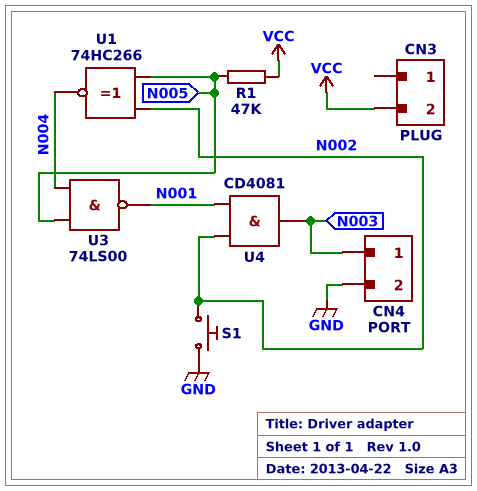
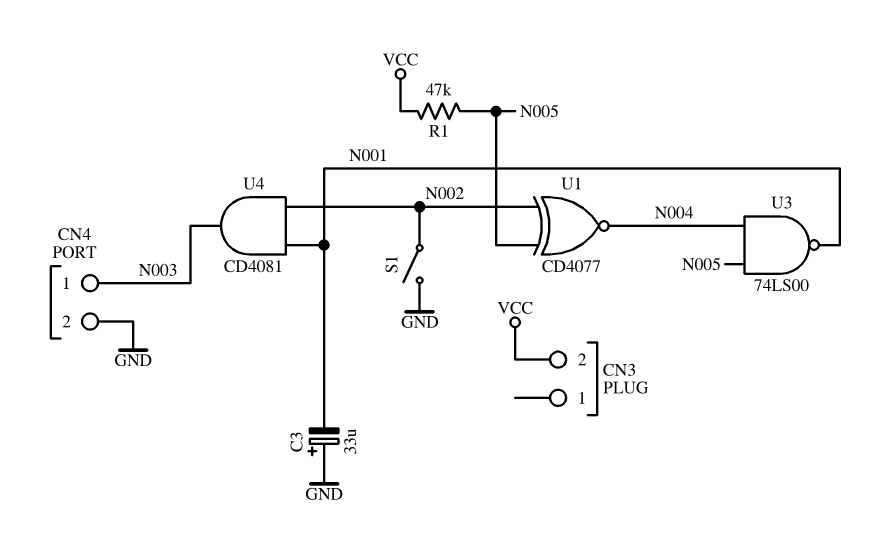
C3: none -> 33uF (plus GND, minus N001)
S1: button (GND, N002) -> switch (GND, N002)
U1: XNOR 74HC266 (in N002, in N005, out N004) -> XNOR CD4077 (in N002, in N005, out N004)

